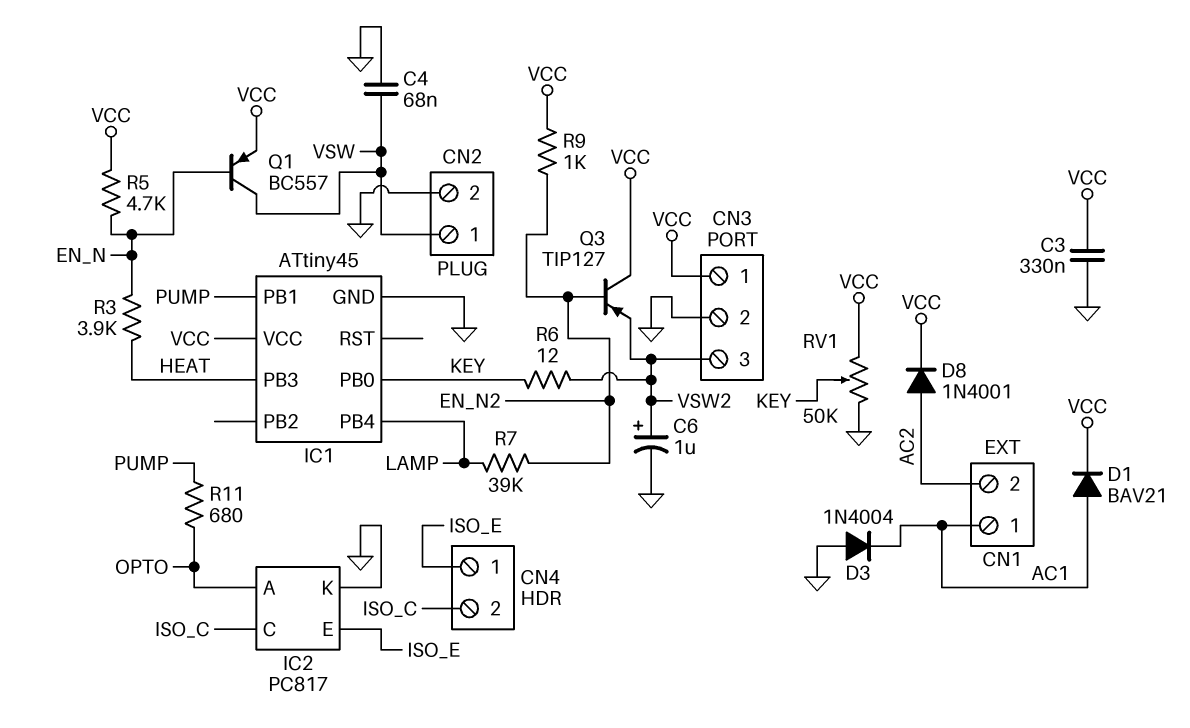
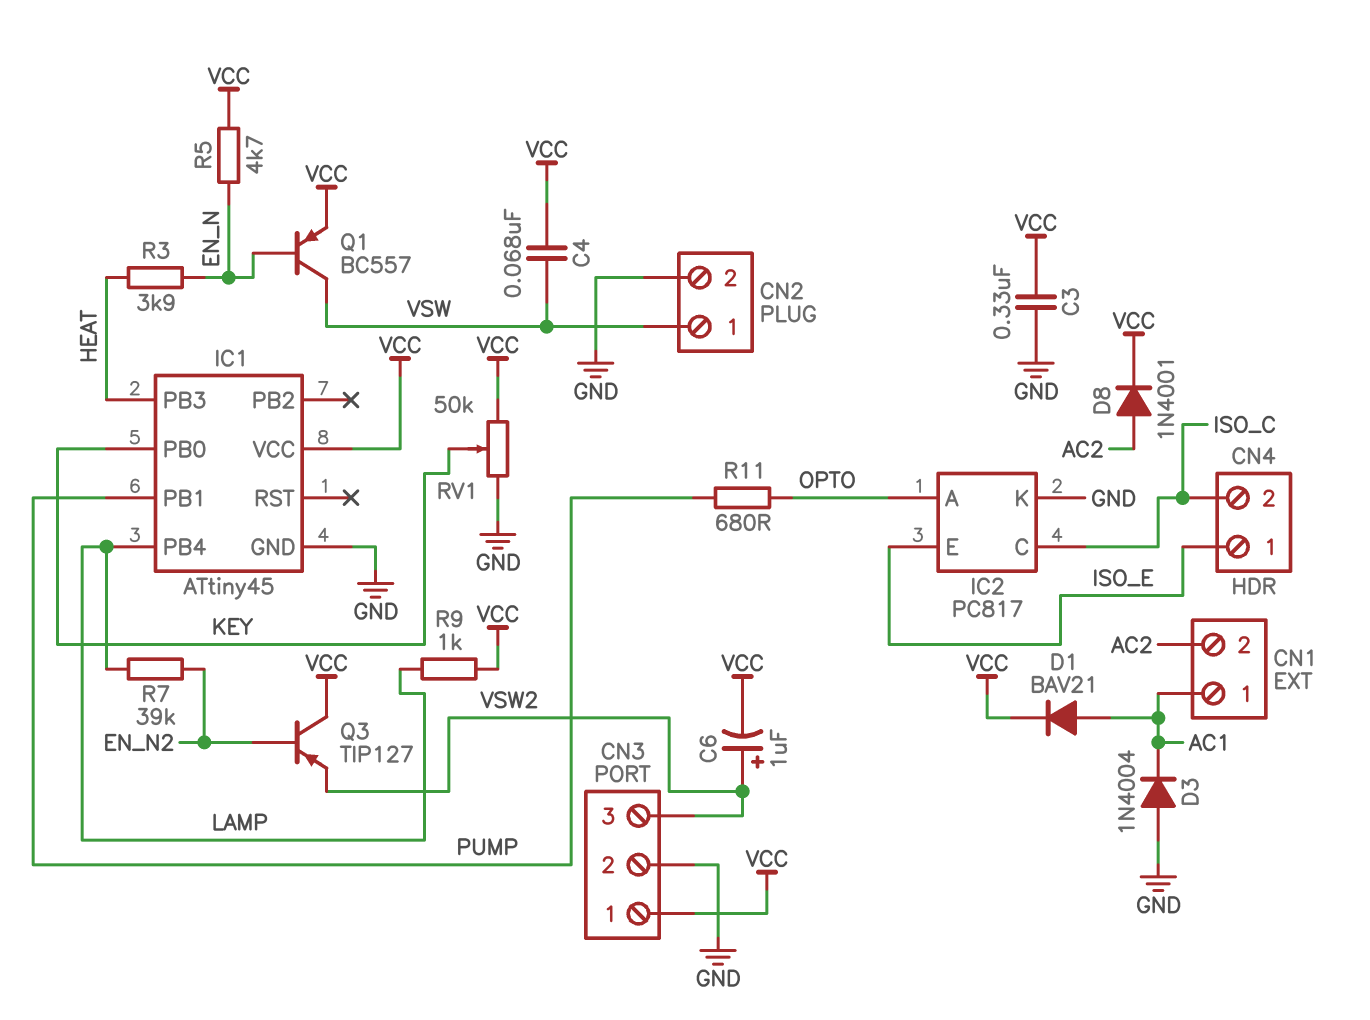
C4: 68nF (GND, VSW) -> 68nF (VCC, VSW)
C6: 1uF (plus VSW2, minus GND) -> 1uF (plus VSW2, minus VCC)
R6: 12 (KEY, VSW2) -> none
R9: 1k (EN_N2, VCC) -> 1k (LAMP, VCC)

